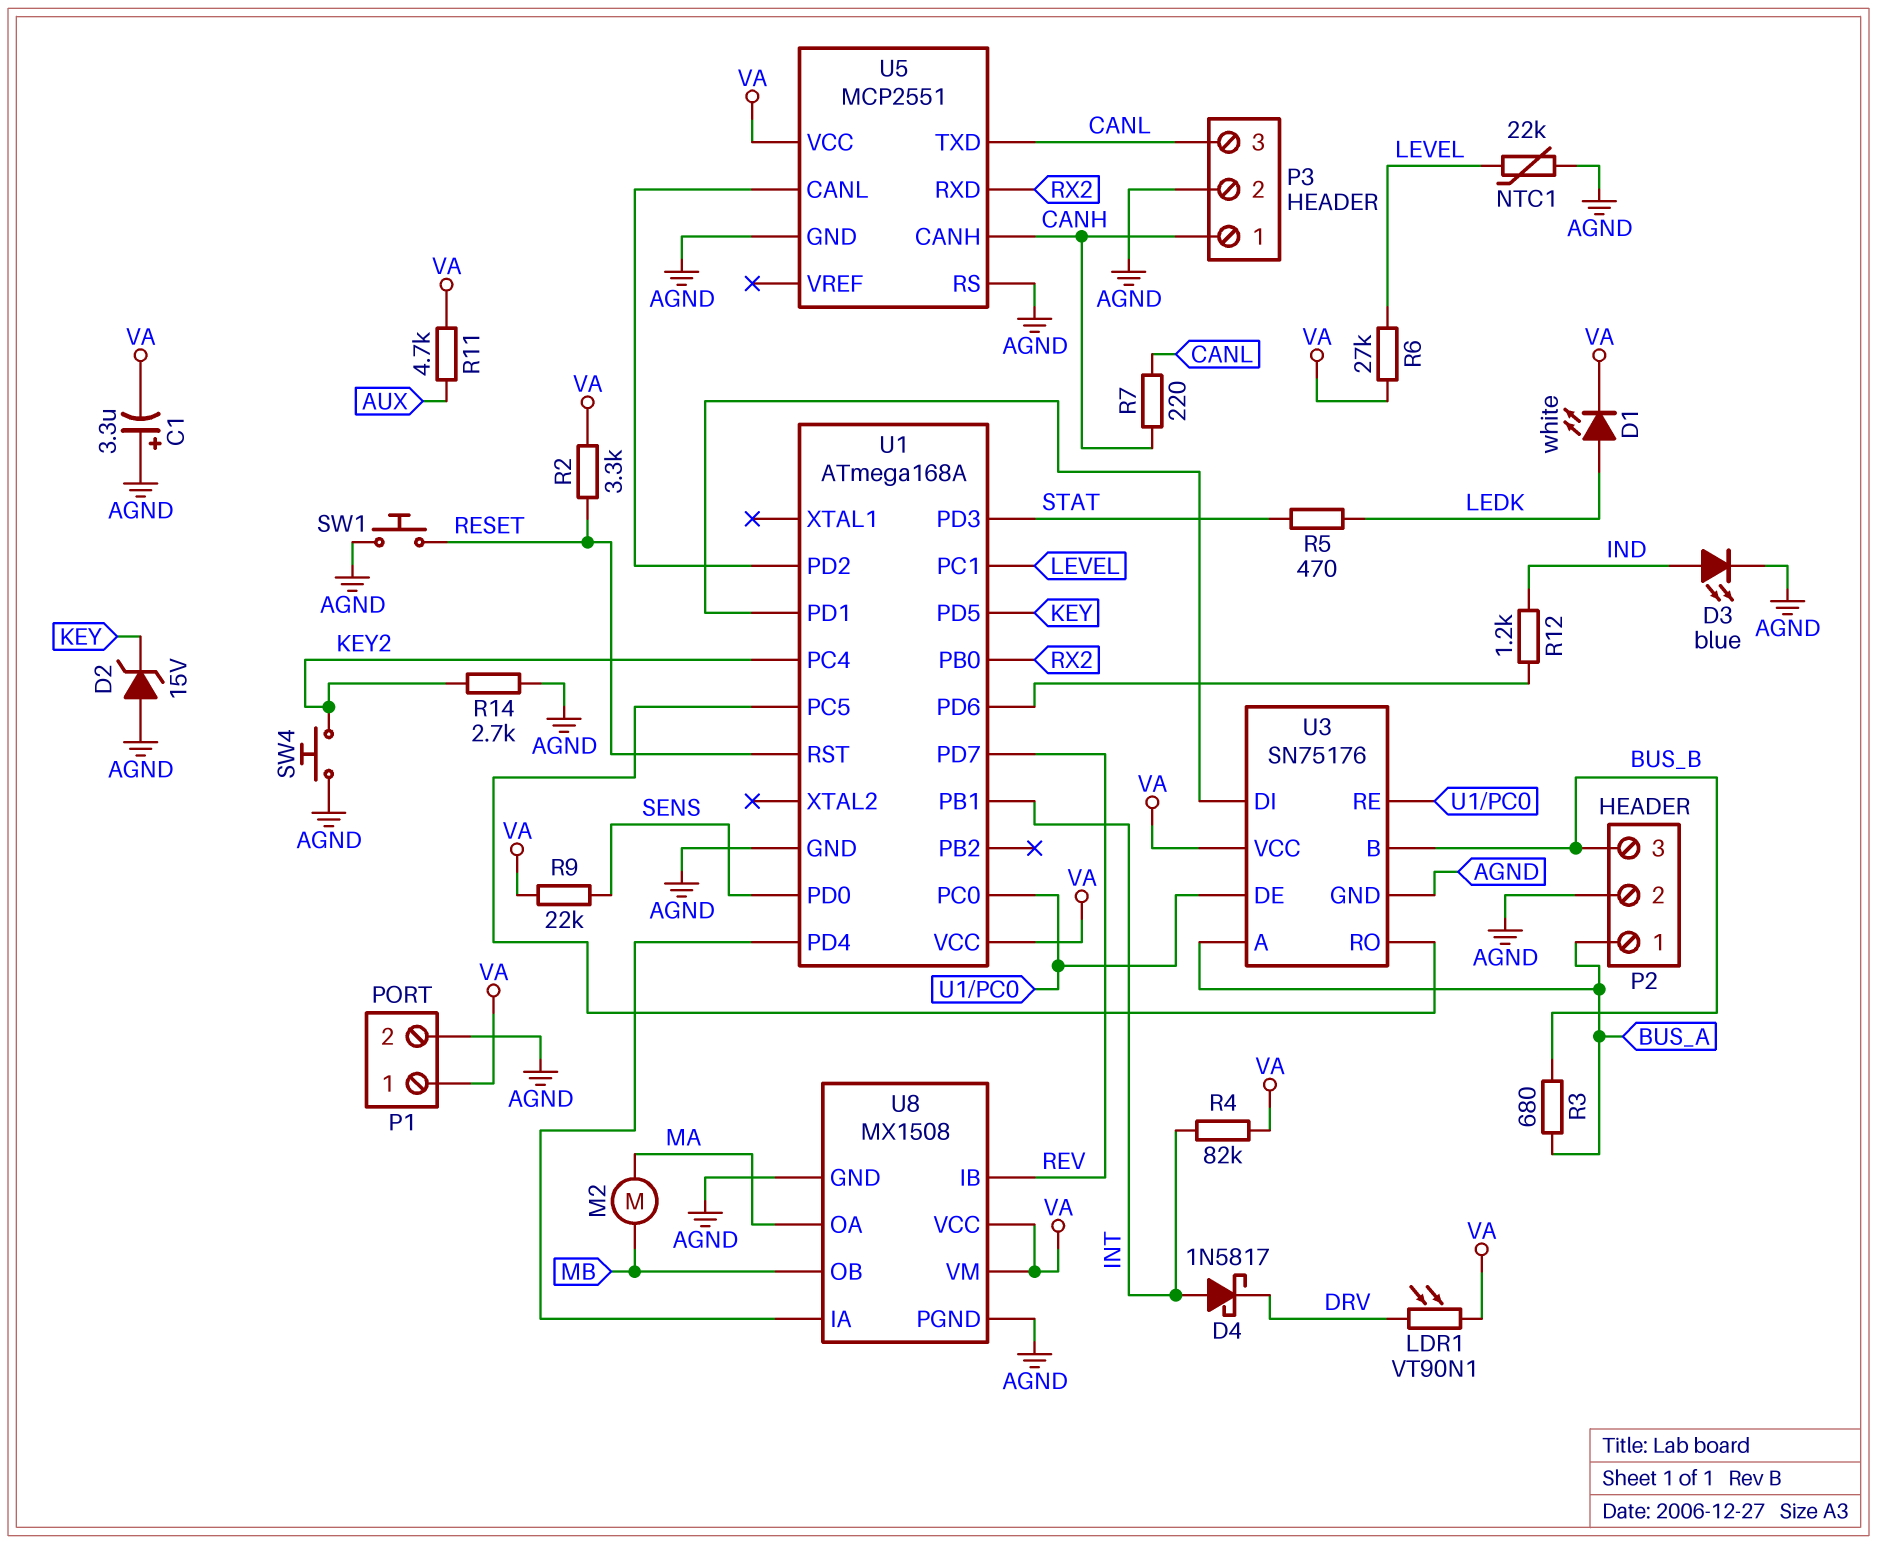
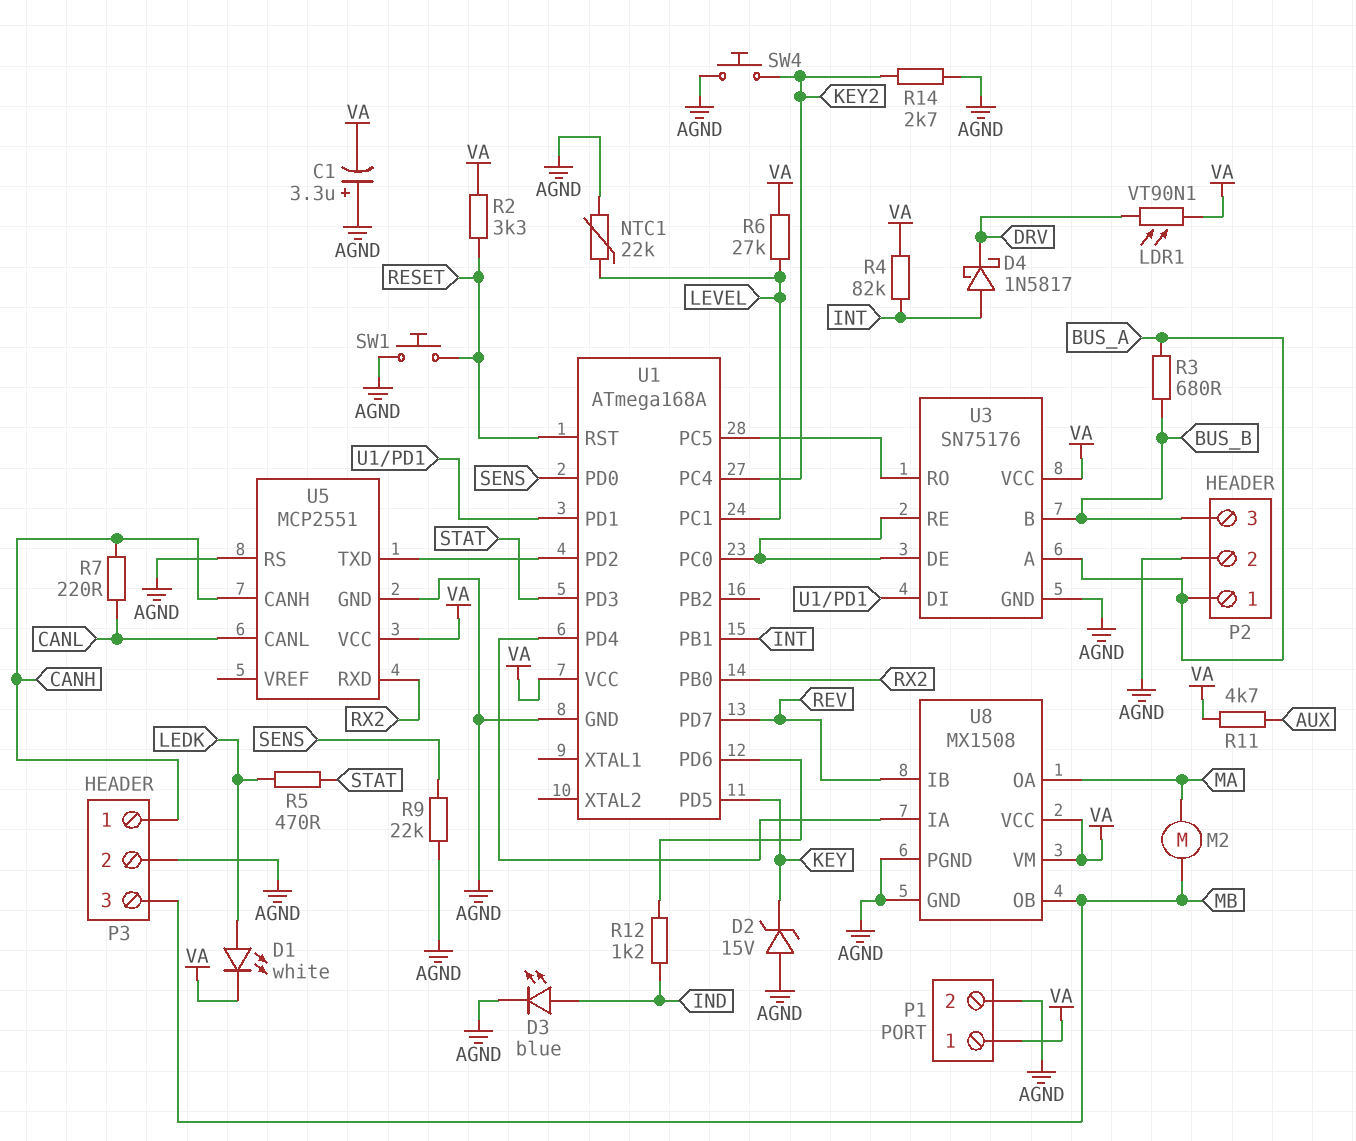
P3 pin 3: CANL -> MB
R9: 22k (SENS, VA) -> 22k (AGND, SENS)
U5 pin CANL: U1/PD2 -> CANL
U5 pin TXD: CANL -> U1/PD2

